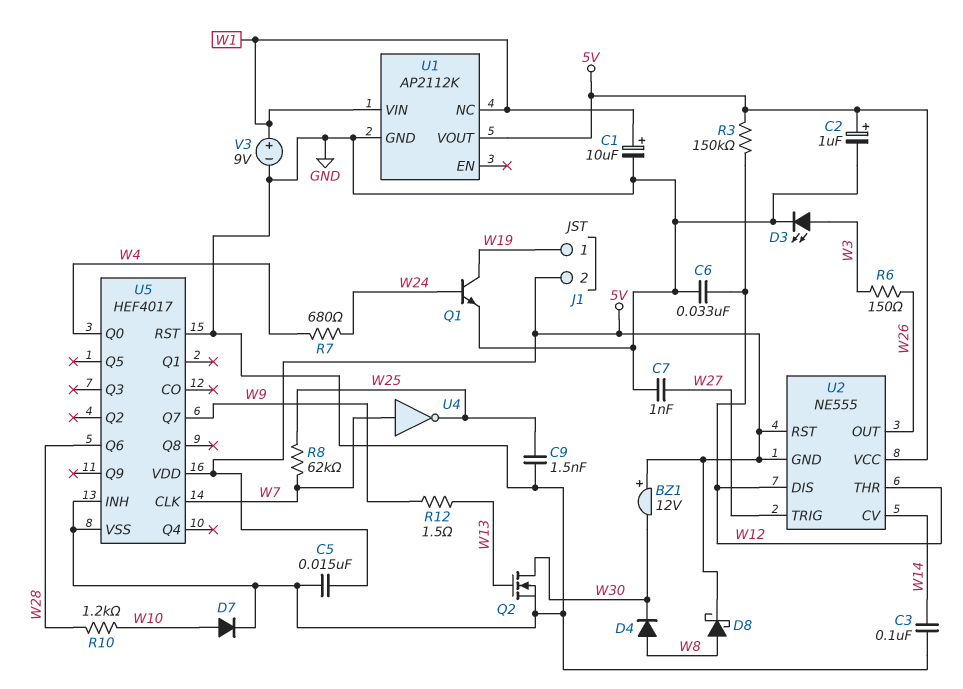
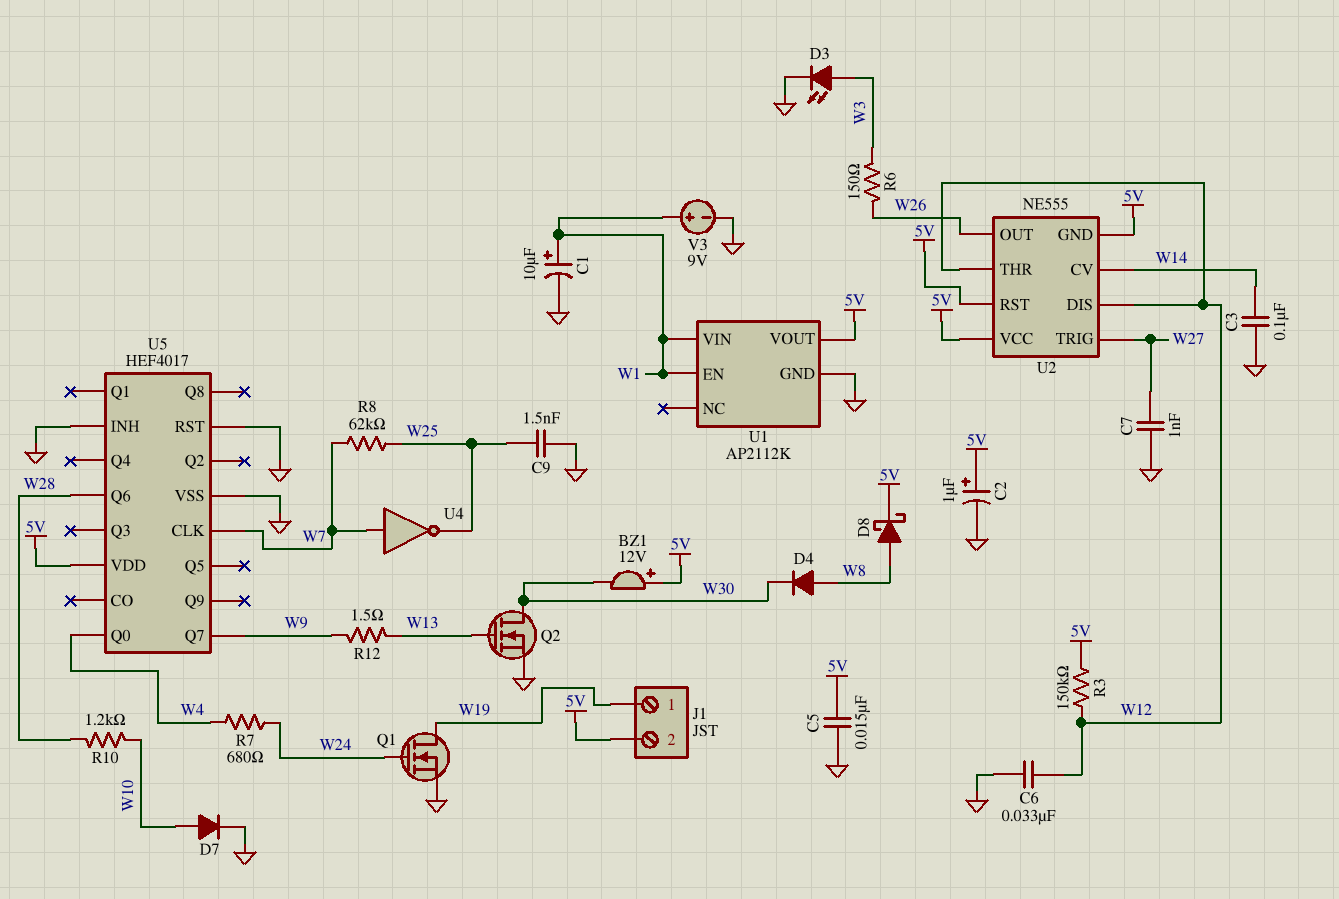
Q1: NPN (B W24, C W19, E GND) -> NMOS (G W24, D W19, S GND)
U1 pin EN: none -> W1
U1 pin NC: W1 -> none

